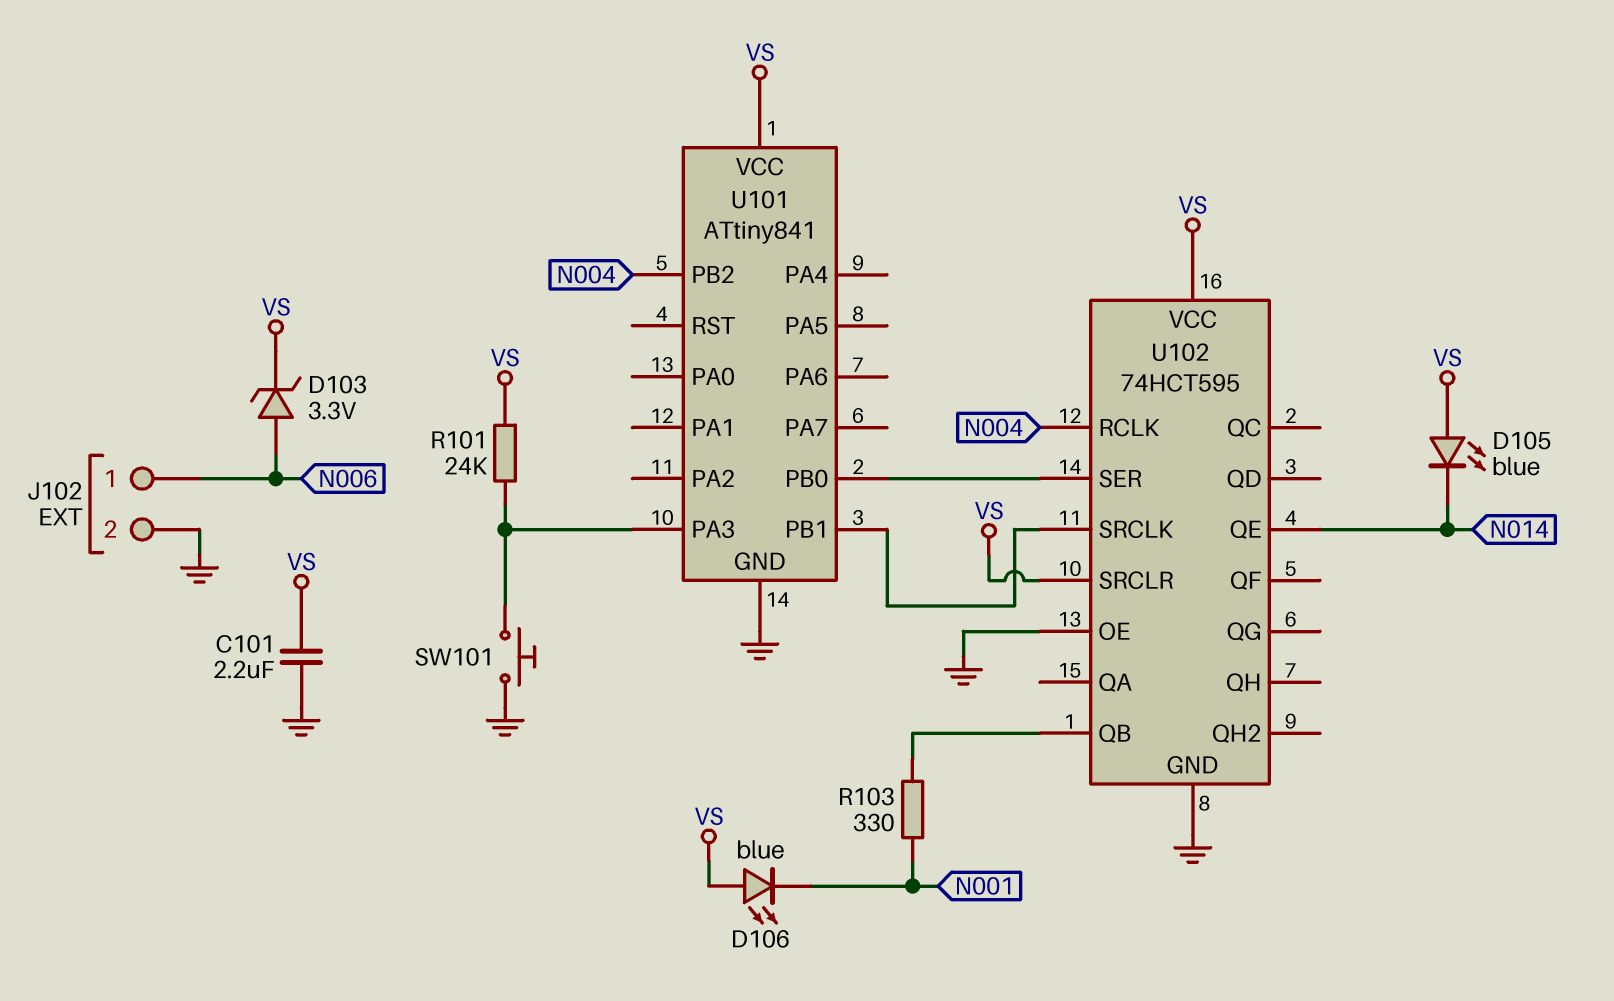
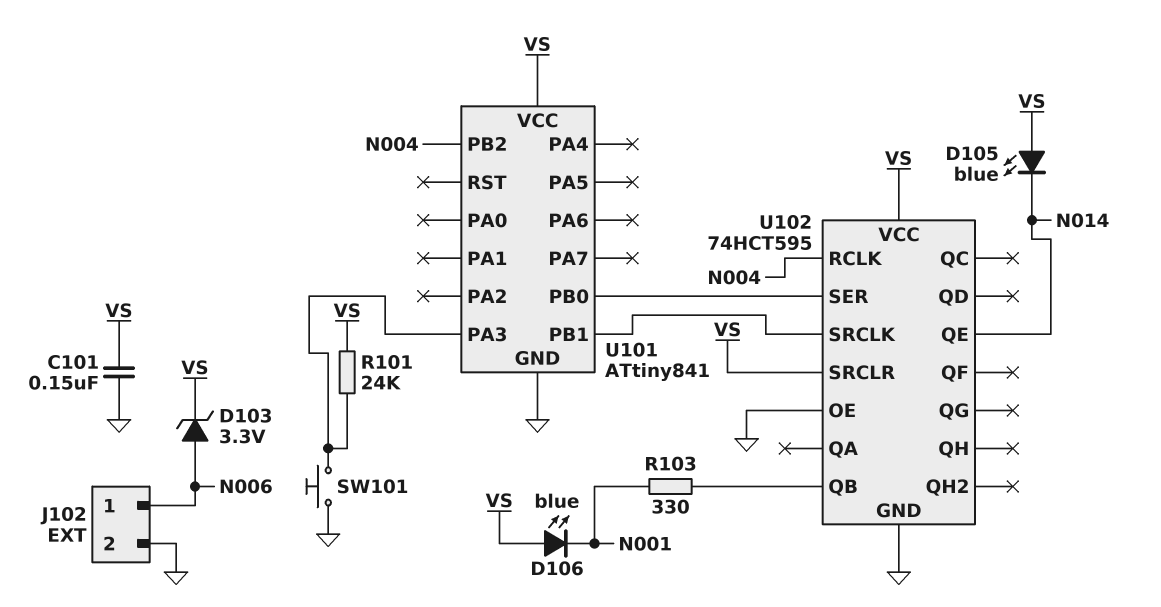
C101: 2.2uF (GND, VS) -> 150nF (GND, VS)

